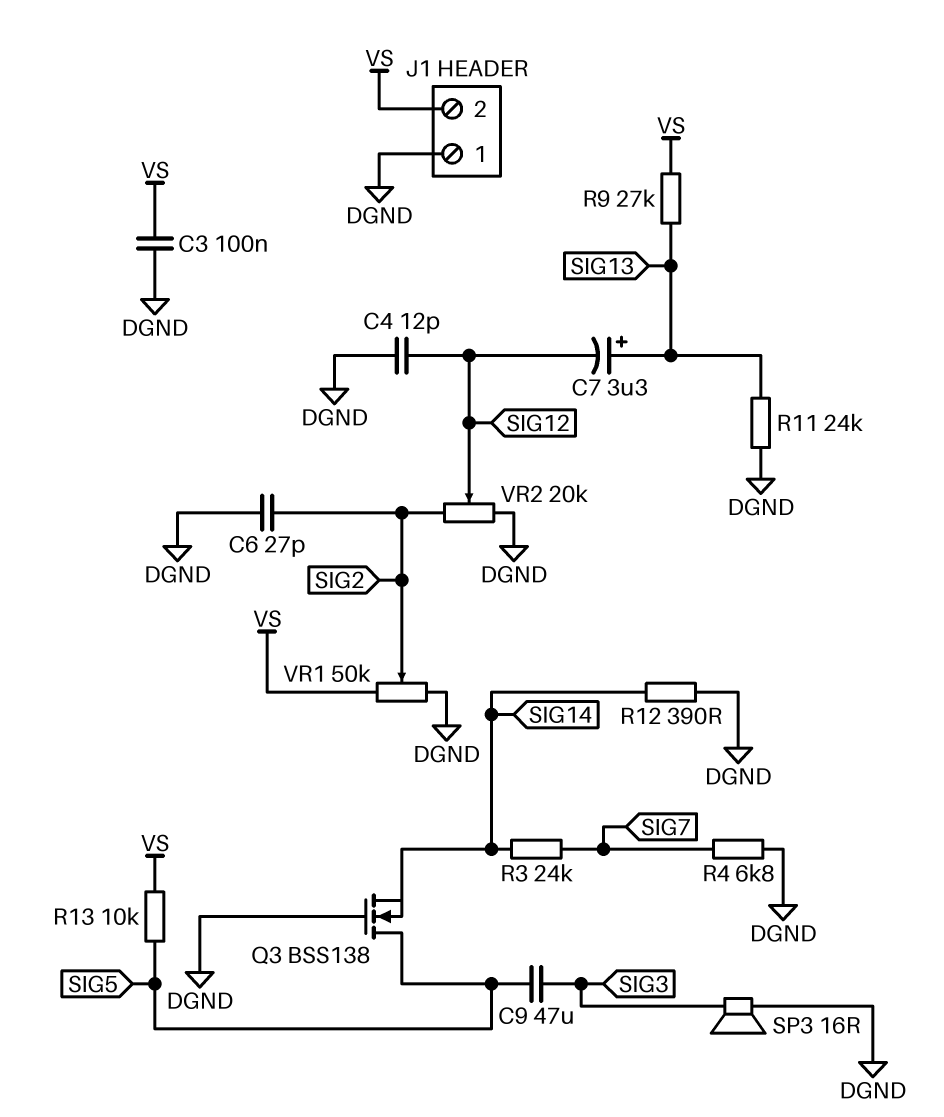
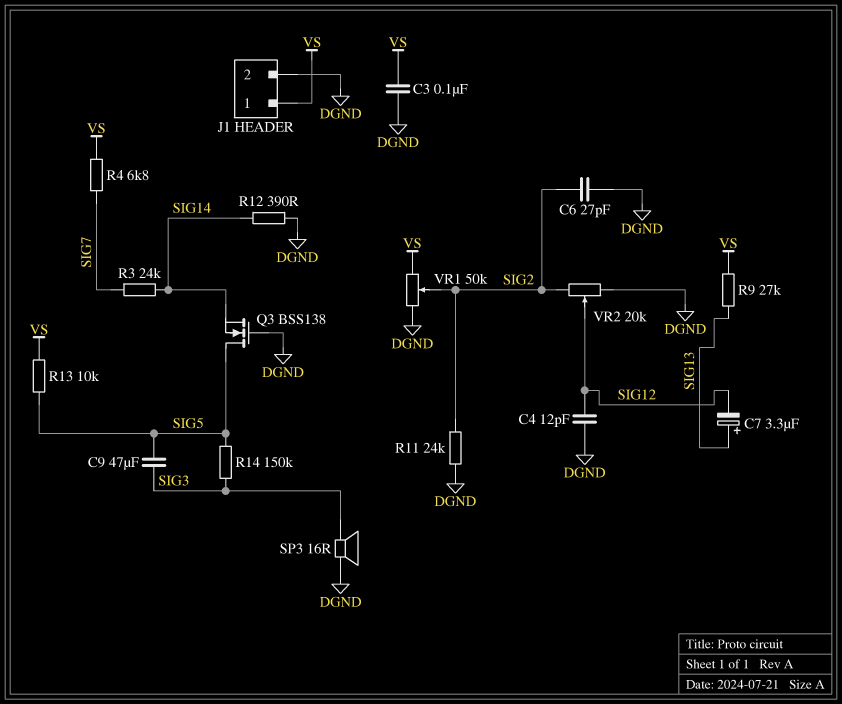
J1 pin 1: DGND -> VS
J1 pin 2: VS -> DGND
R4: 6.8k (DGND, SIG7) -> 6.8k (SIG7, VS)
R11: 24k (DGND, SIG13) -> 24k (DGND, SIG2)
R14: none -> 150k (SIG3, SIG5)

